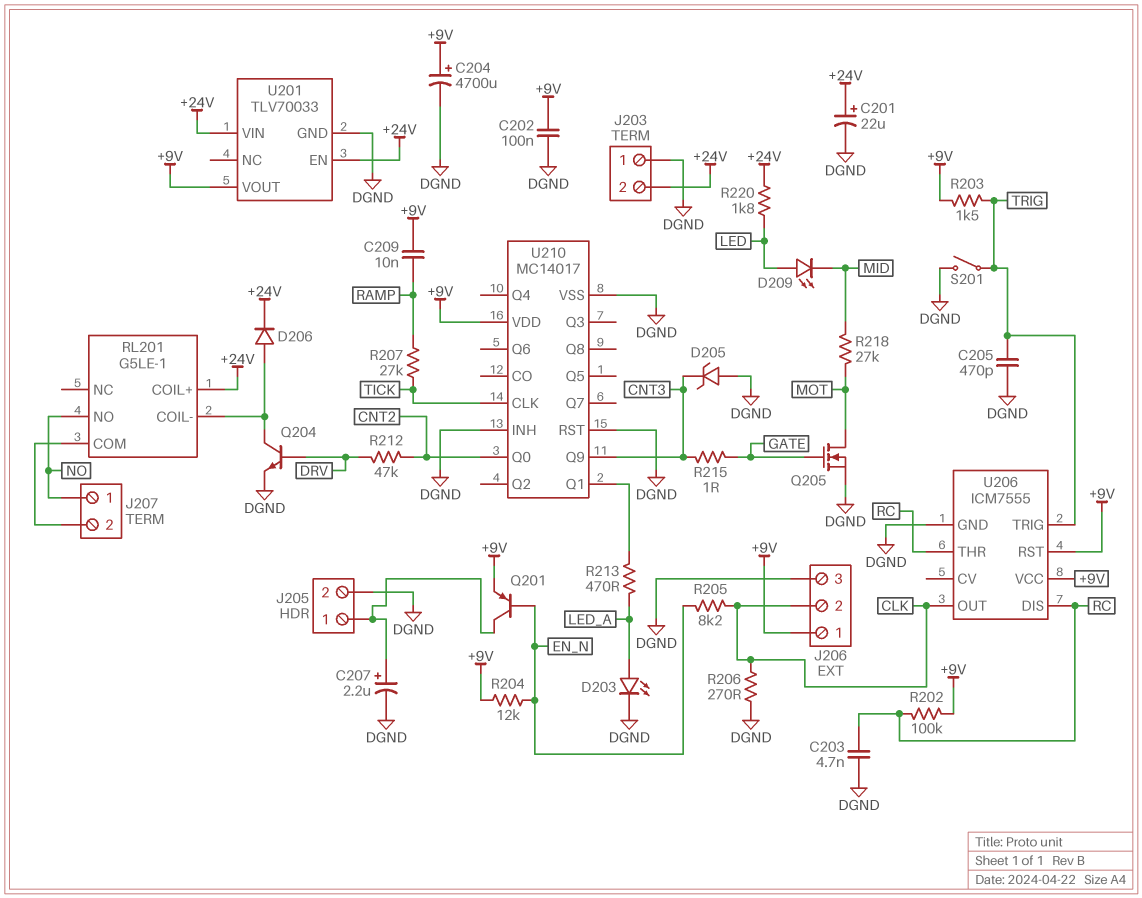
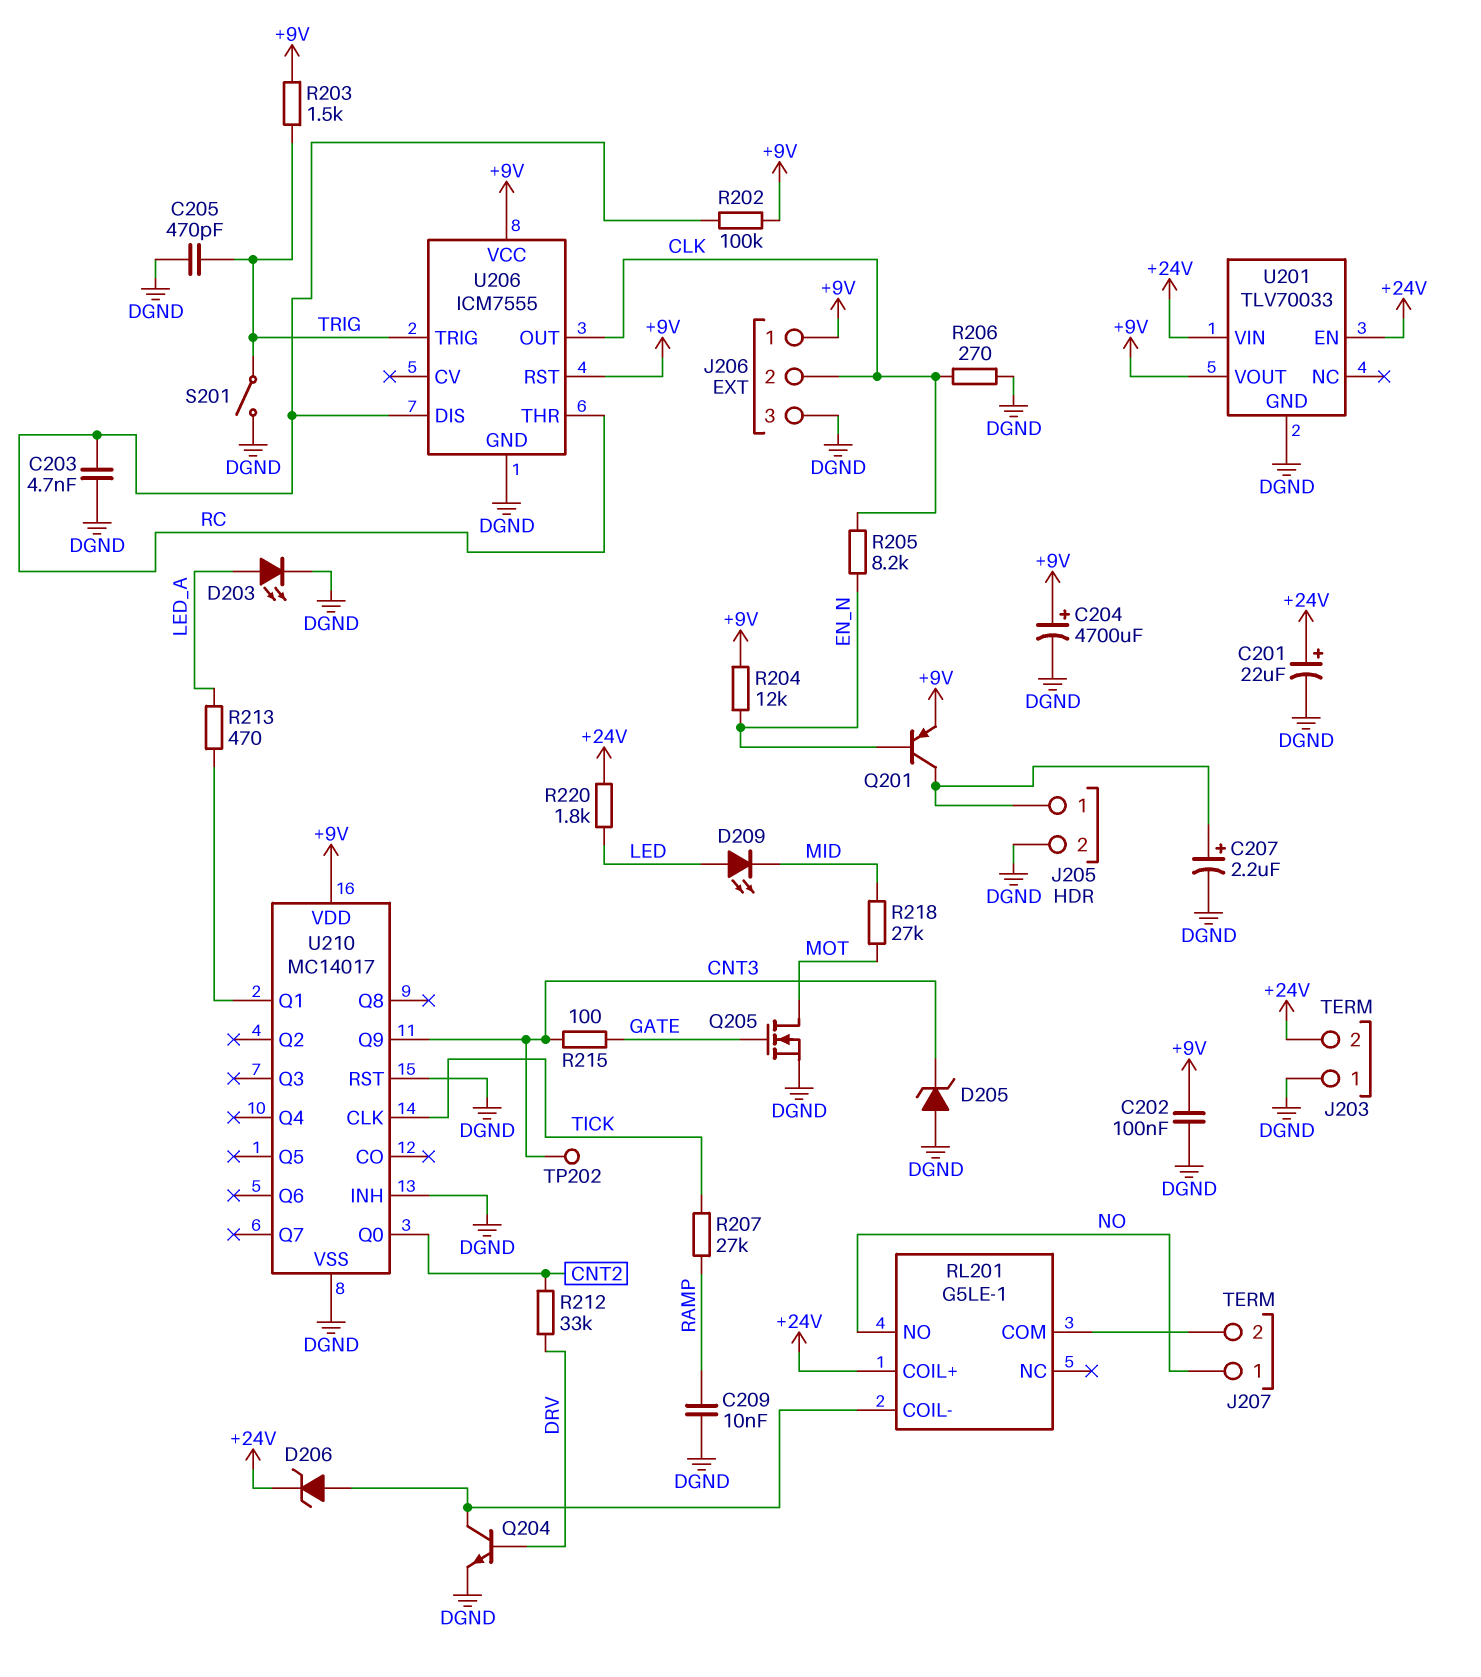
C209: 10nF (+9V, RAMP) -> 10nF (DGND, RAMP)
D206: diode (A RL201/COIL-, K +24V) -> zener (A RL201/COIL-, K +24V)
R212: 47k (CNT2, DRV) -> 33k (CNT2, DRV)
R215: 1 (CNT3, GATE) -> 100 (CNT3, GATE)
TP202: none -> test point (CNT3)

